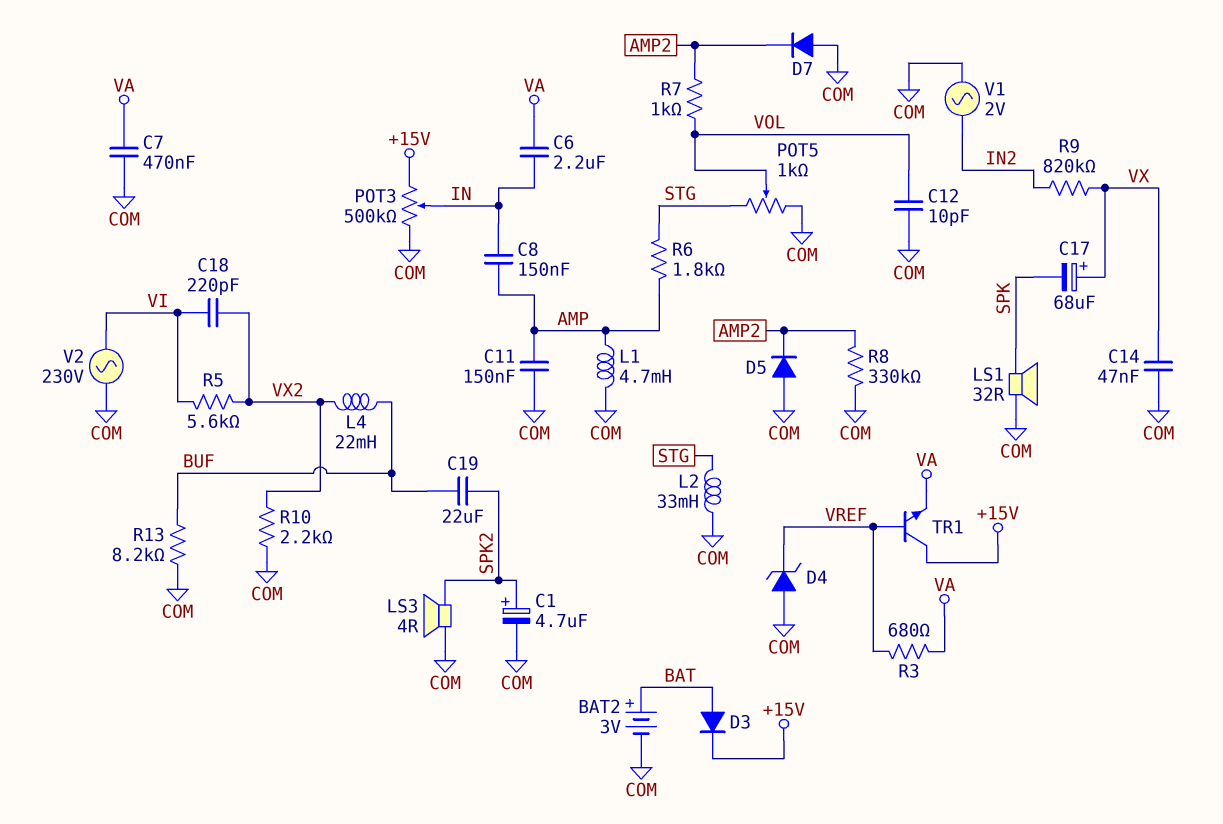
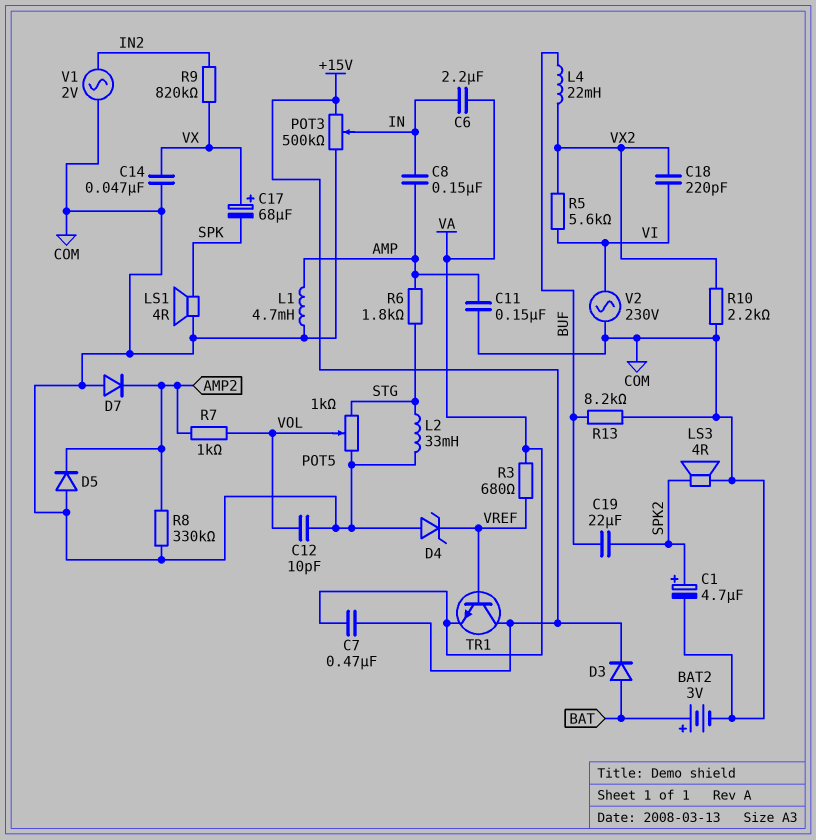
C7: 470nF (COM, VA) -> 470nF (+15V, VA)
LS1: speaker 32R (COM, SPK) -> speaker 4R (COM, SPK)

